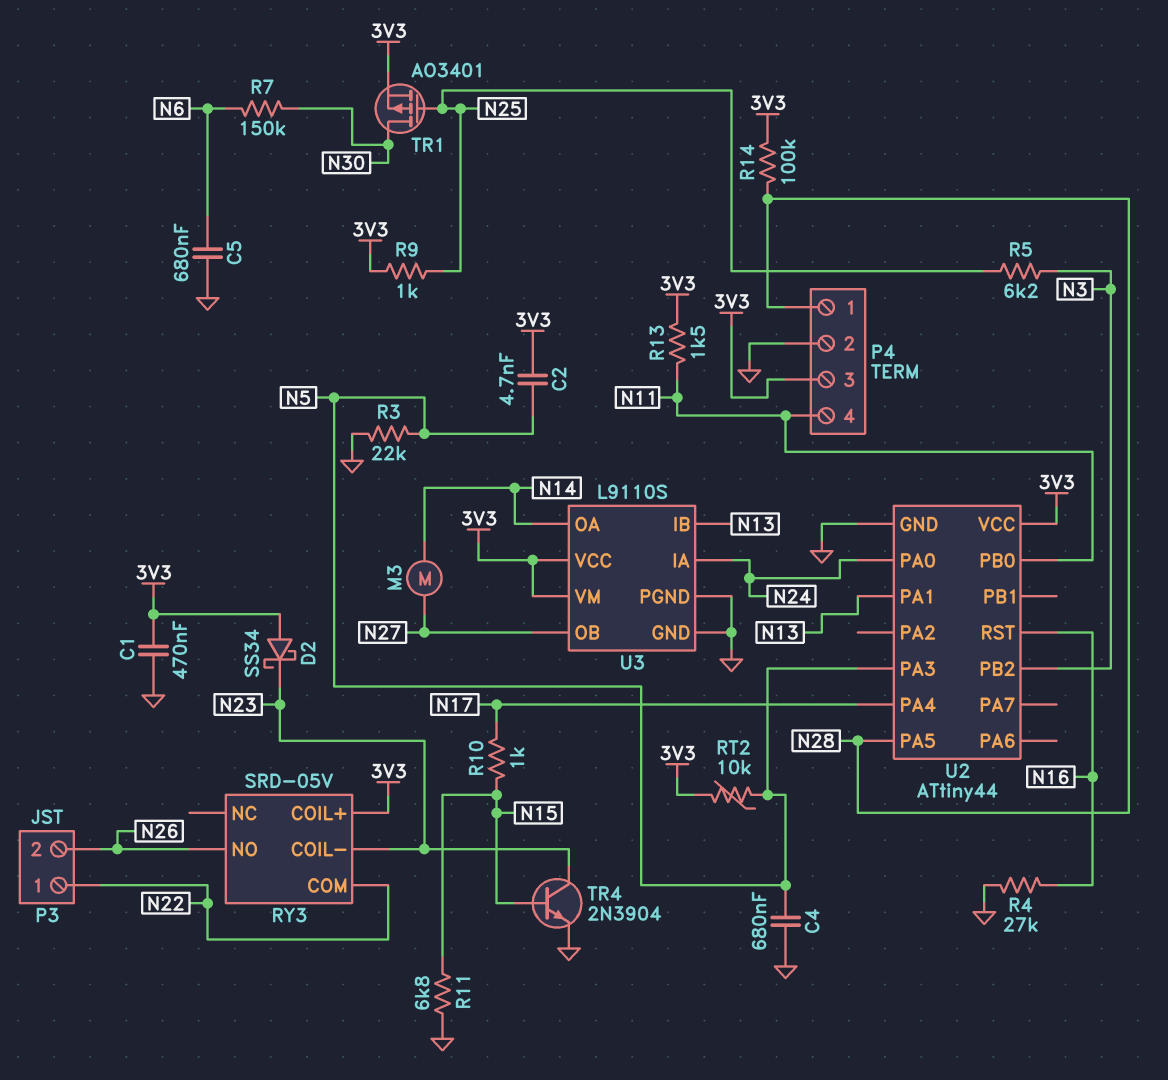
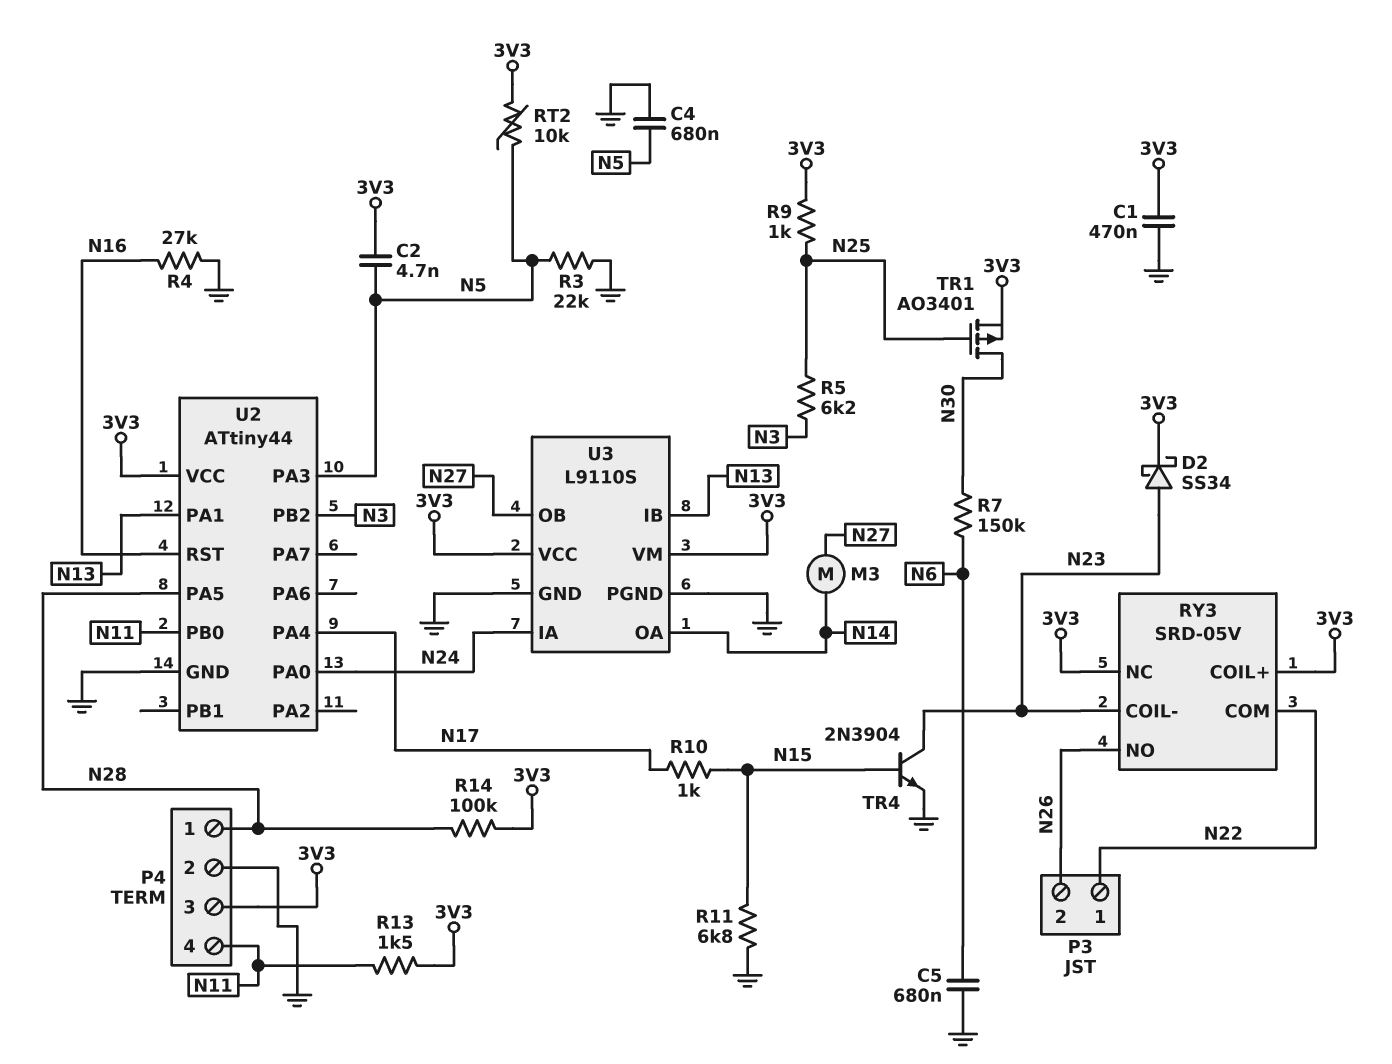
D2: schottky SS34 (A 3V3, K N23) -> schottky SS34 (A N23, K 3V3)
RY3 pin NC: none -> 3V3

